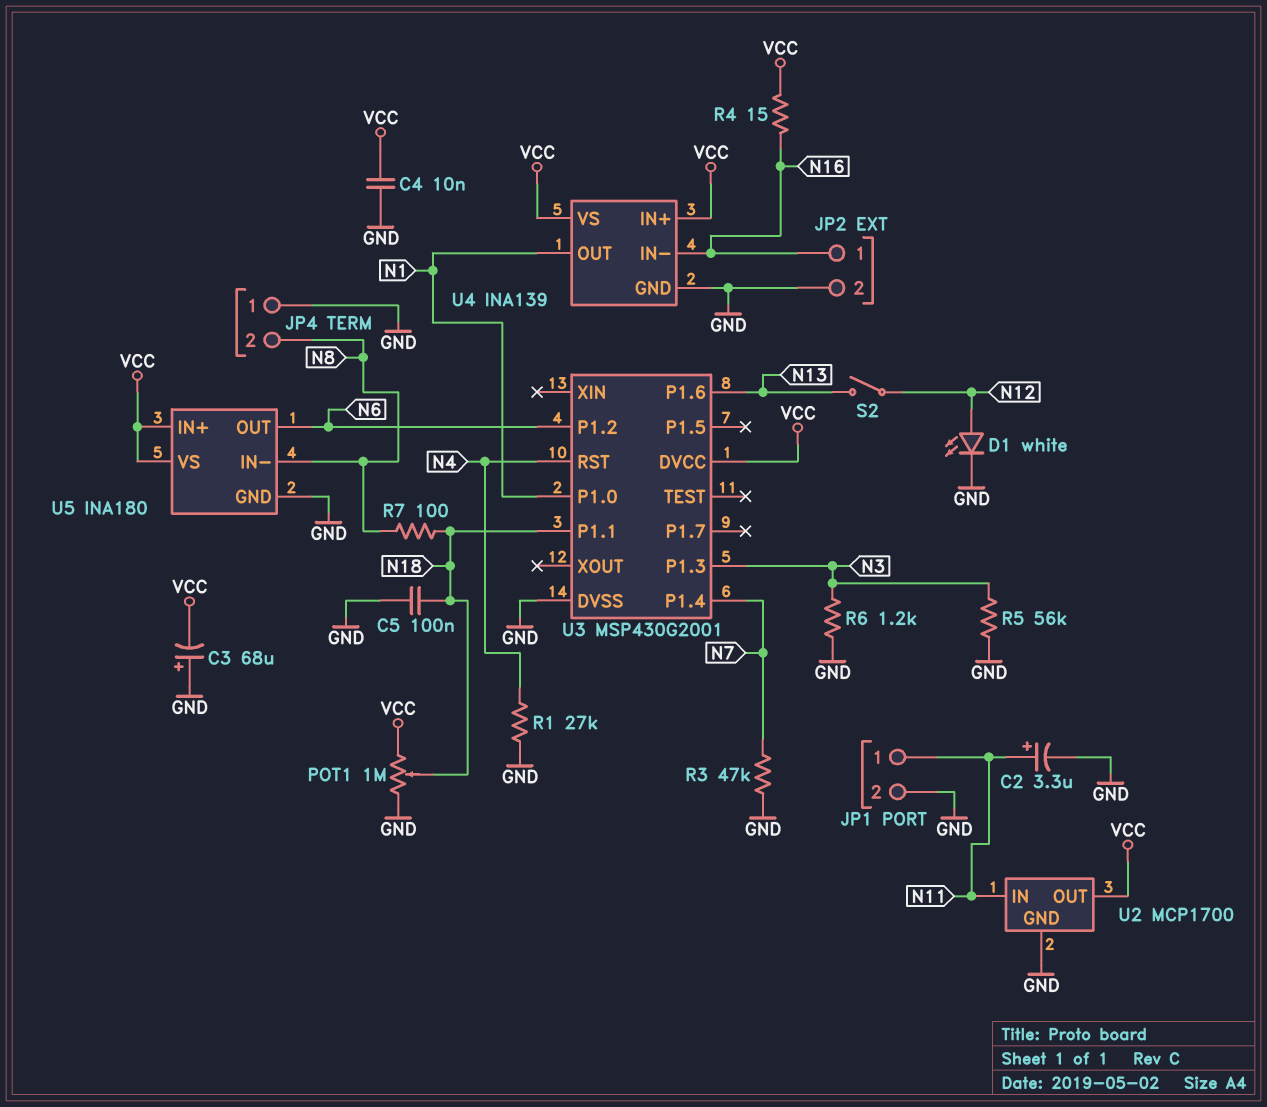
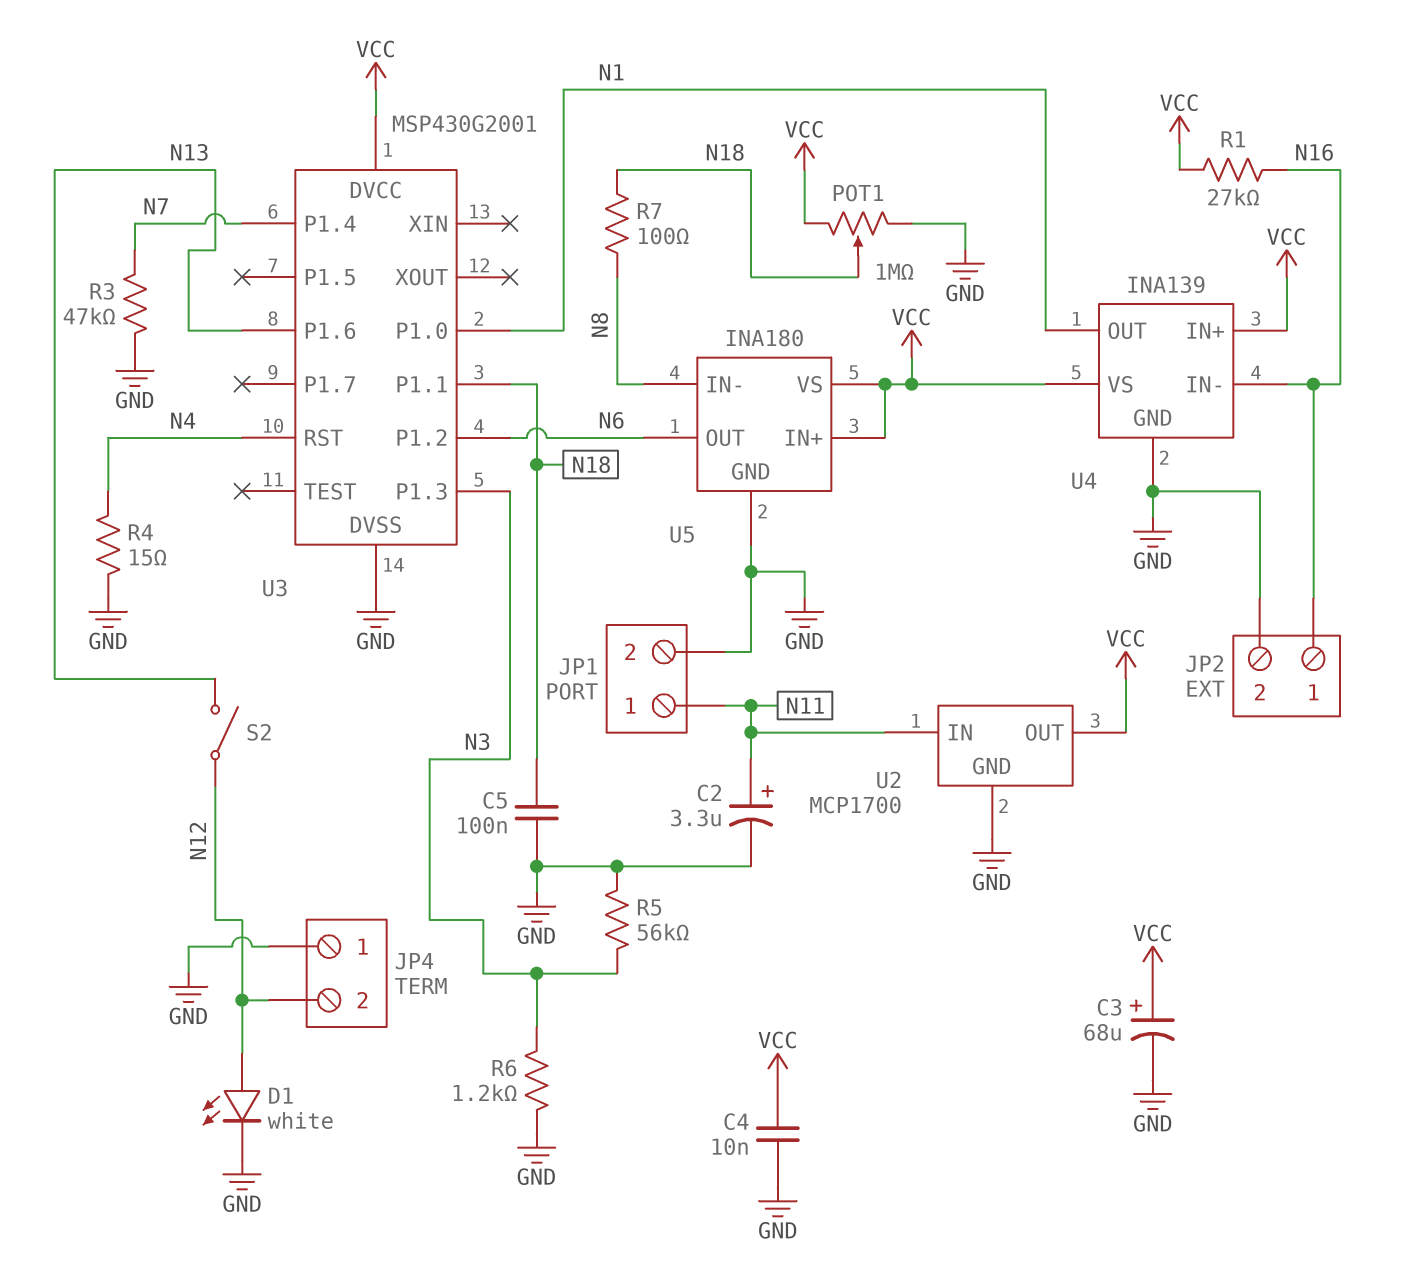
C3: 68uF (plus GND, minus VCC) -> 68uF (plus VCC, minus GND)
JP4 pin 2: N8 -> N12
R1: 27k (GND, N4) -> 27k (N16, VCC)
R4: 15 (N16, VCC) -> 15 (GND, N4)

